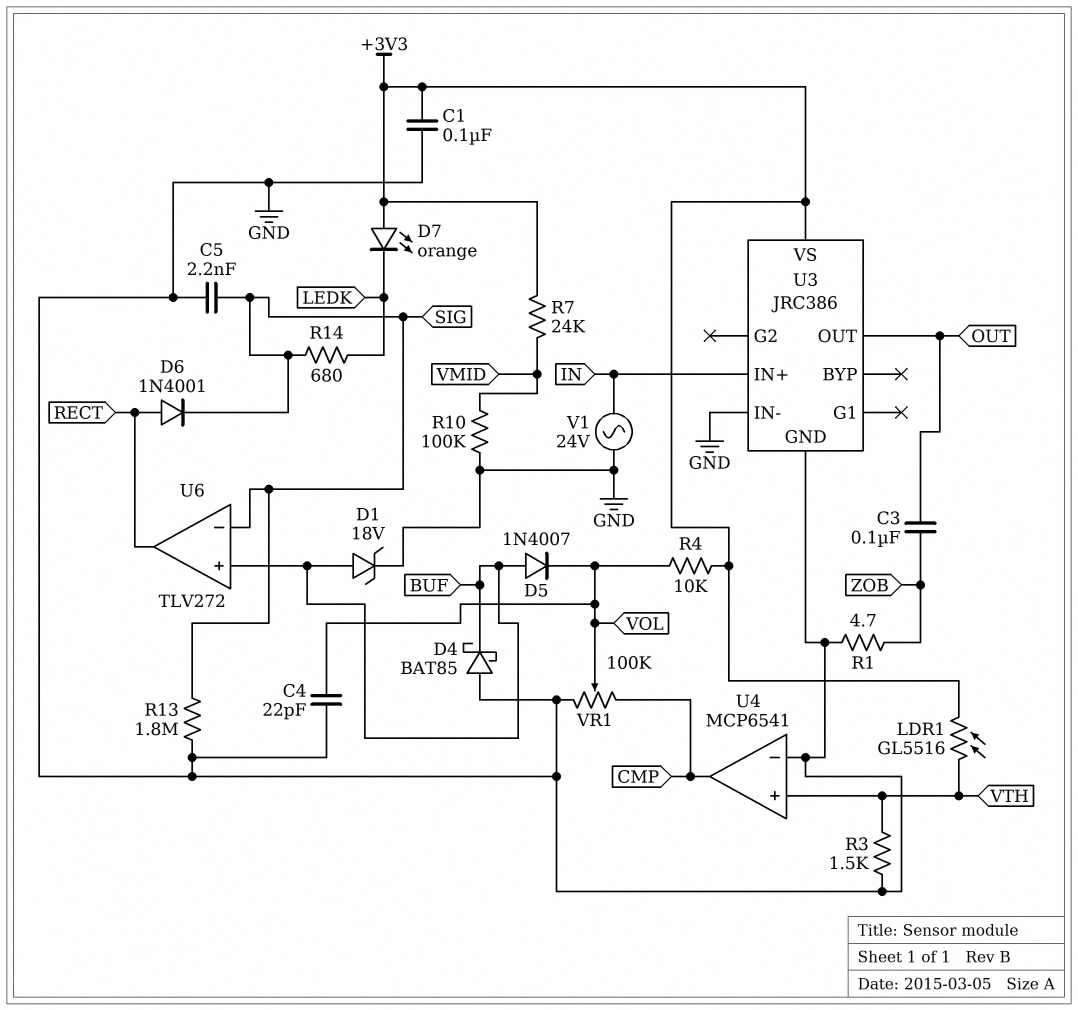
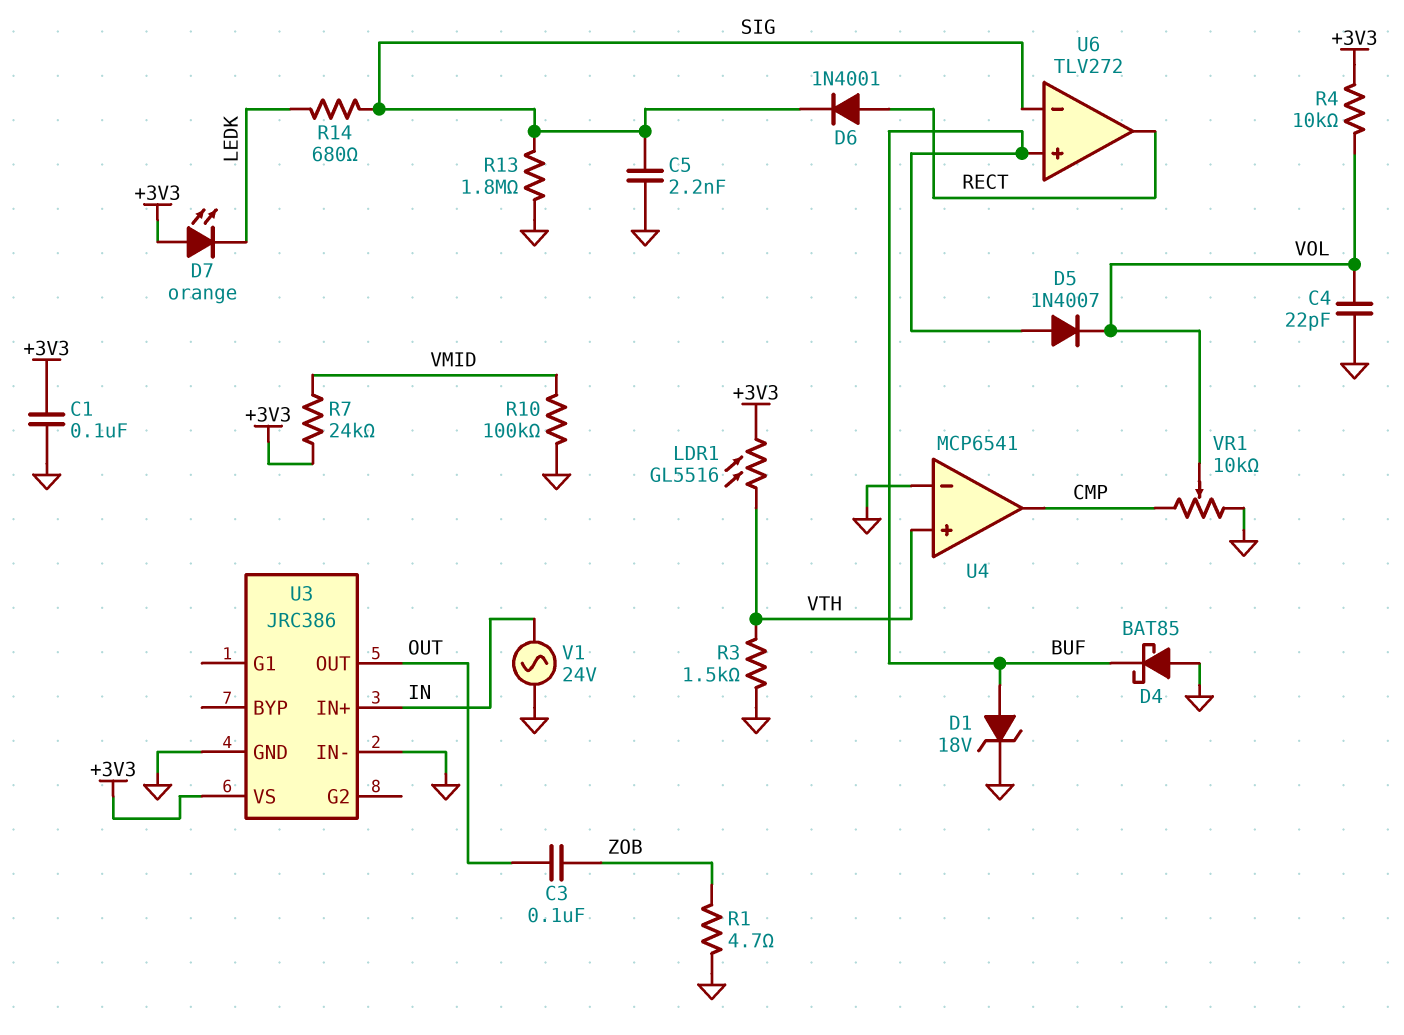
VR1: 100k (CMP, GND, wiper VOL) -> 10k (CMP, GND, wiper VOL)

